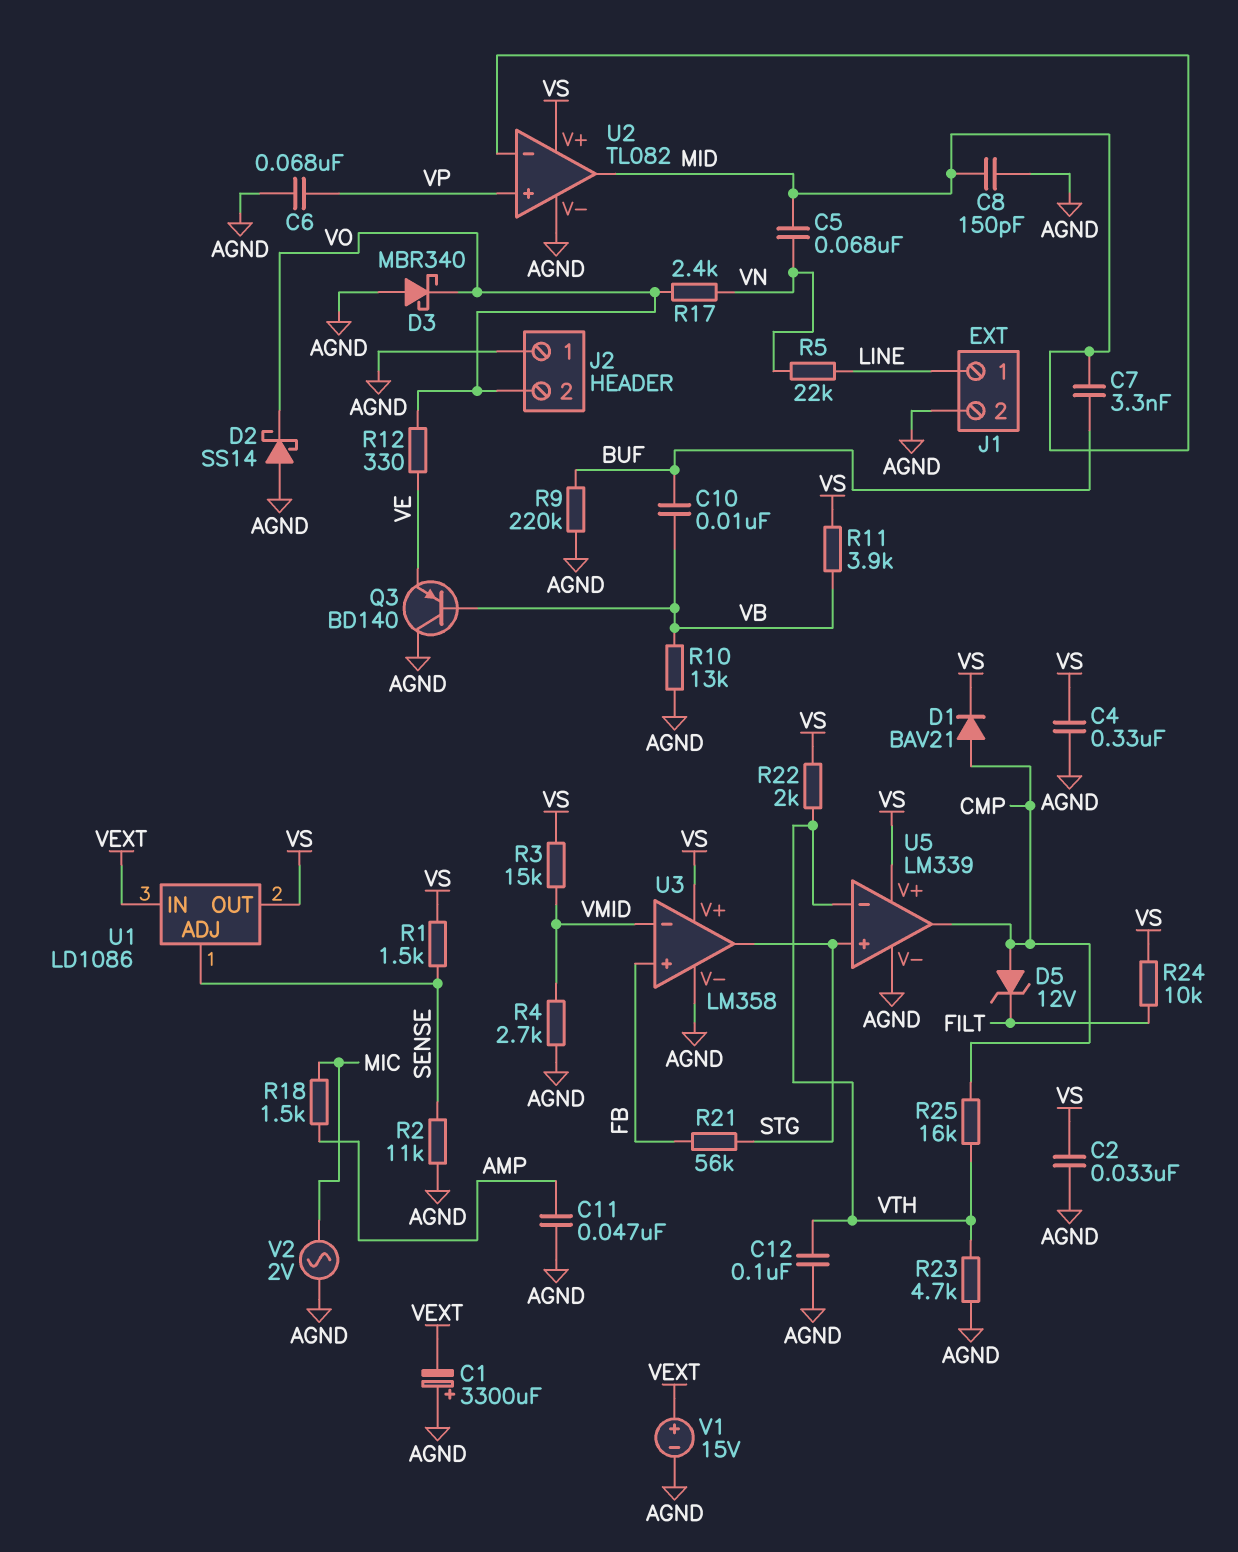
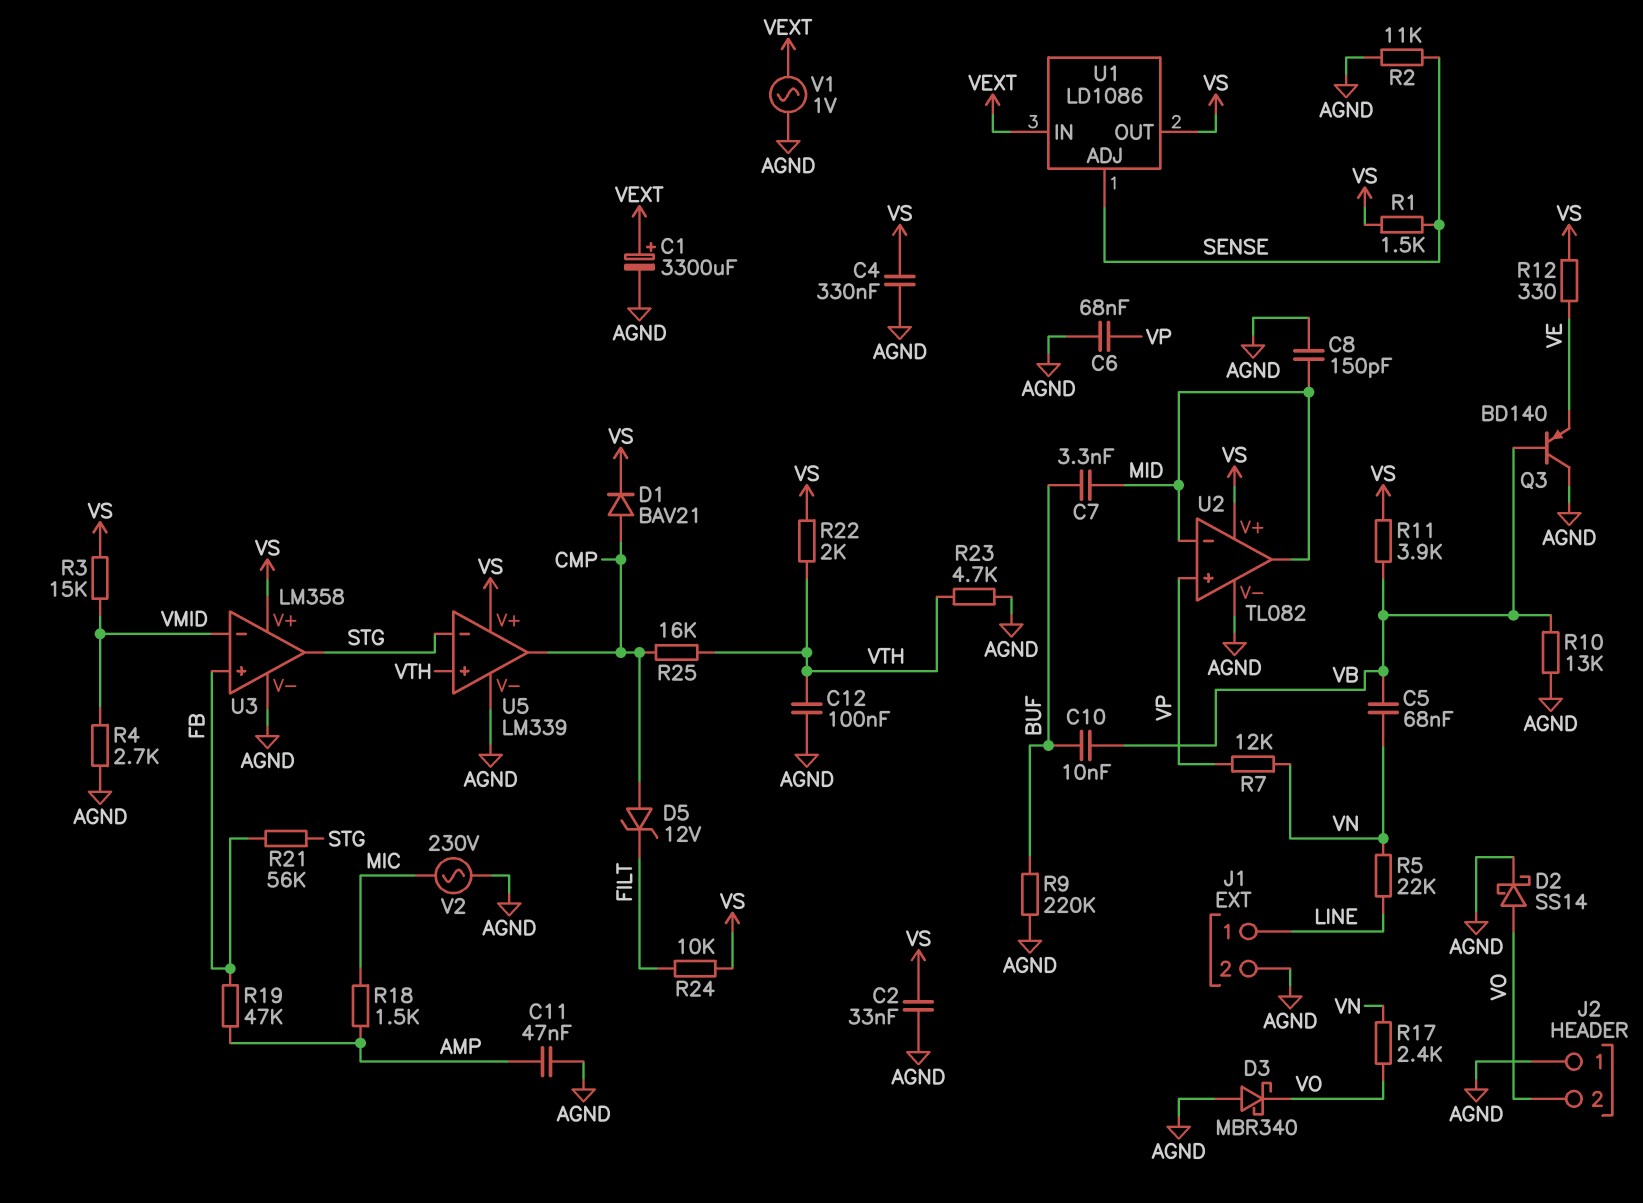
C1: 3300uF (plus AGND, minus VEXT) -> 3300uF (plus VEXT, minus AGND)
C5: 68nF (MID, VN) -> 68nF (VB, VN)
D2: schottky SS14 (A AGND, K VO) -> schottky SS14 (A VO, K AGND)
R7: none -> 12k (VN, VP)
R12: 330 (VE, VO) -> 330 (VE, VS)
R19: none -> 47k (AMP, FB)
U5 pin in+: STG -> VTH
U5 pin in-: VTH -> STG
V1: 15V (plus VEXT, minus AGND) -> AC 1V (AGND, VEXT)
V2: AC 2V (AGND, MIC) -> AC 230V (AGND, MIC)

